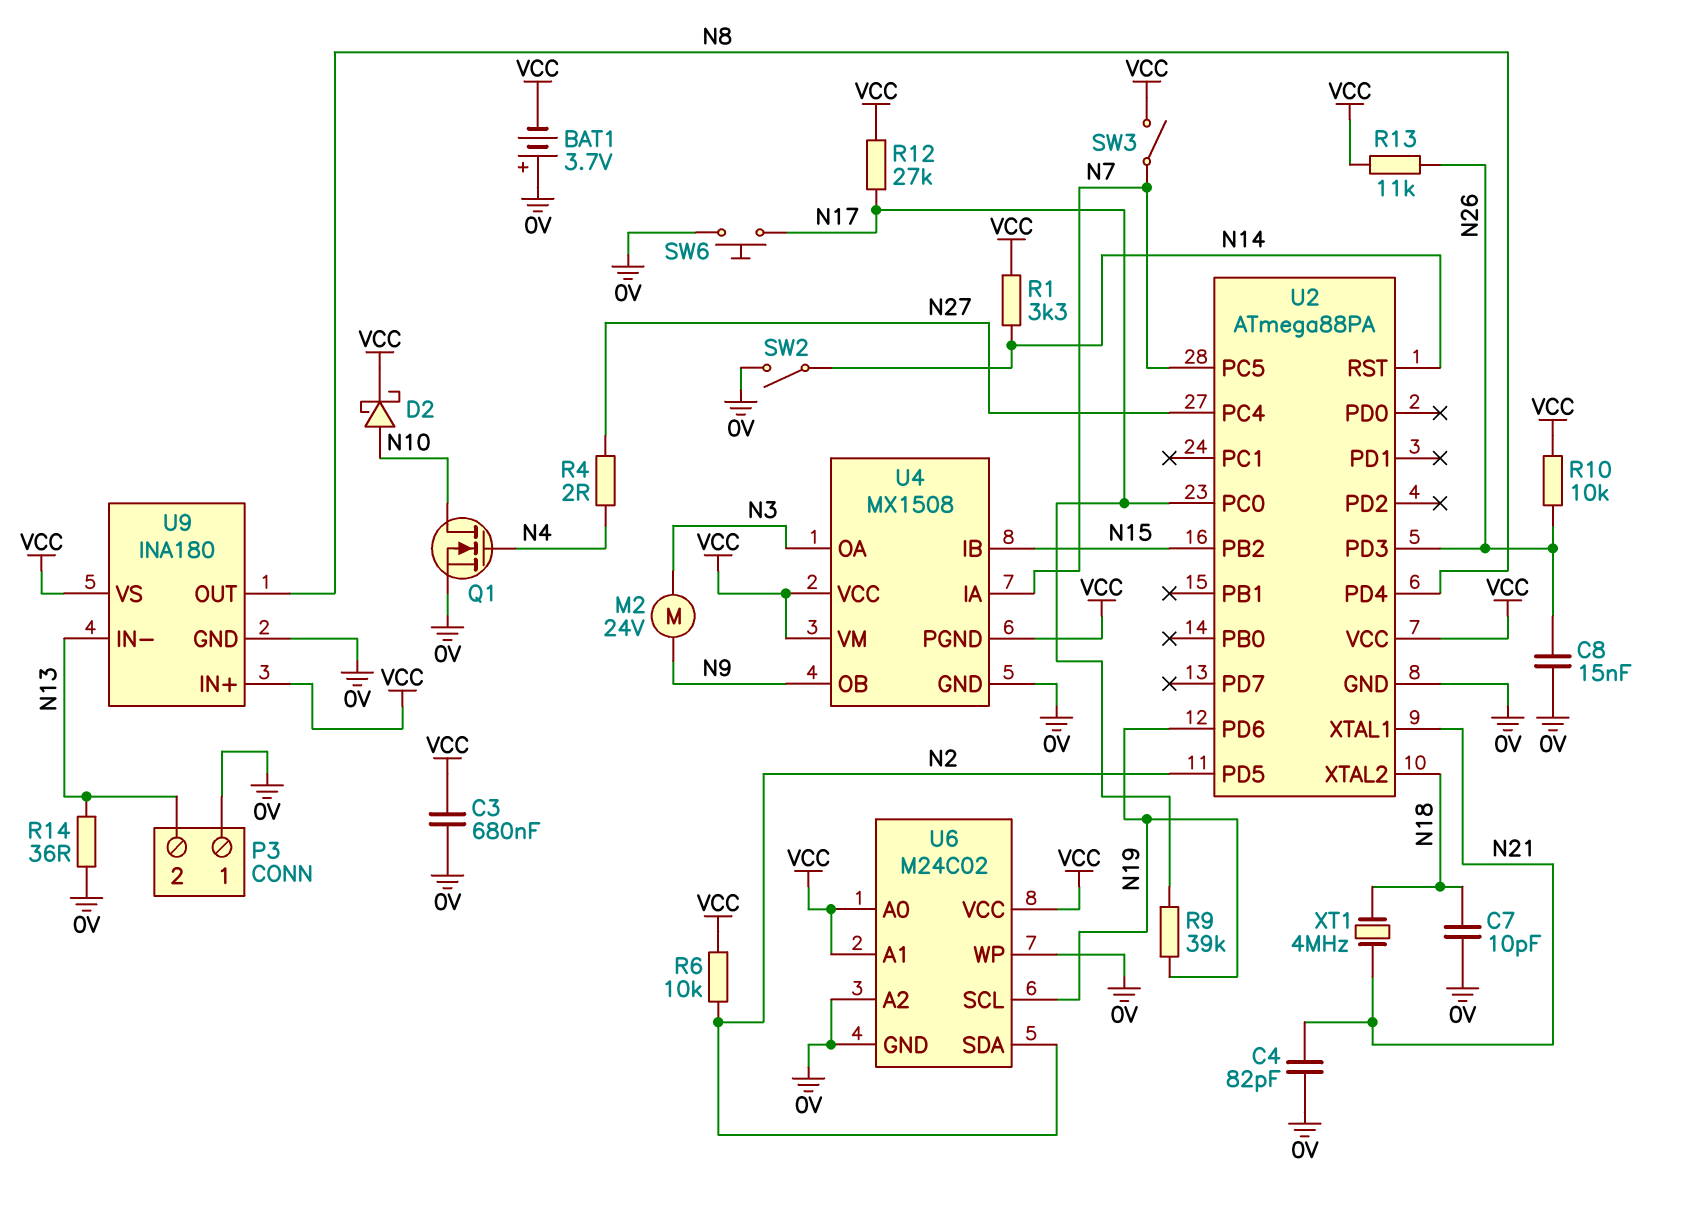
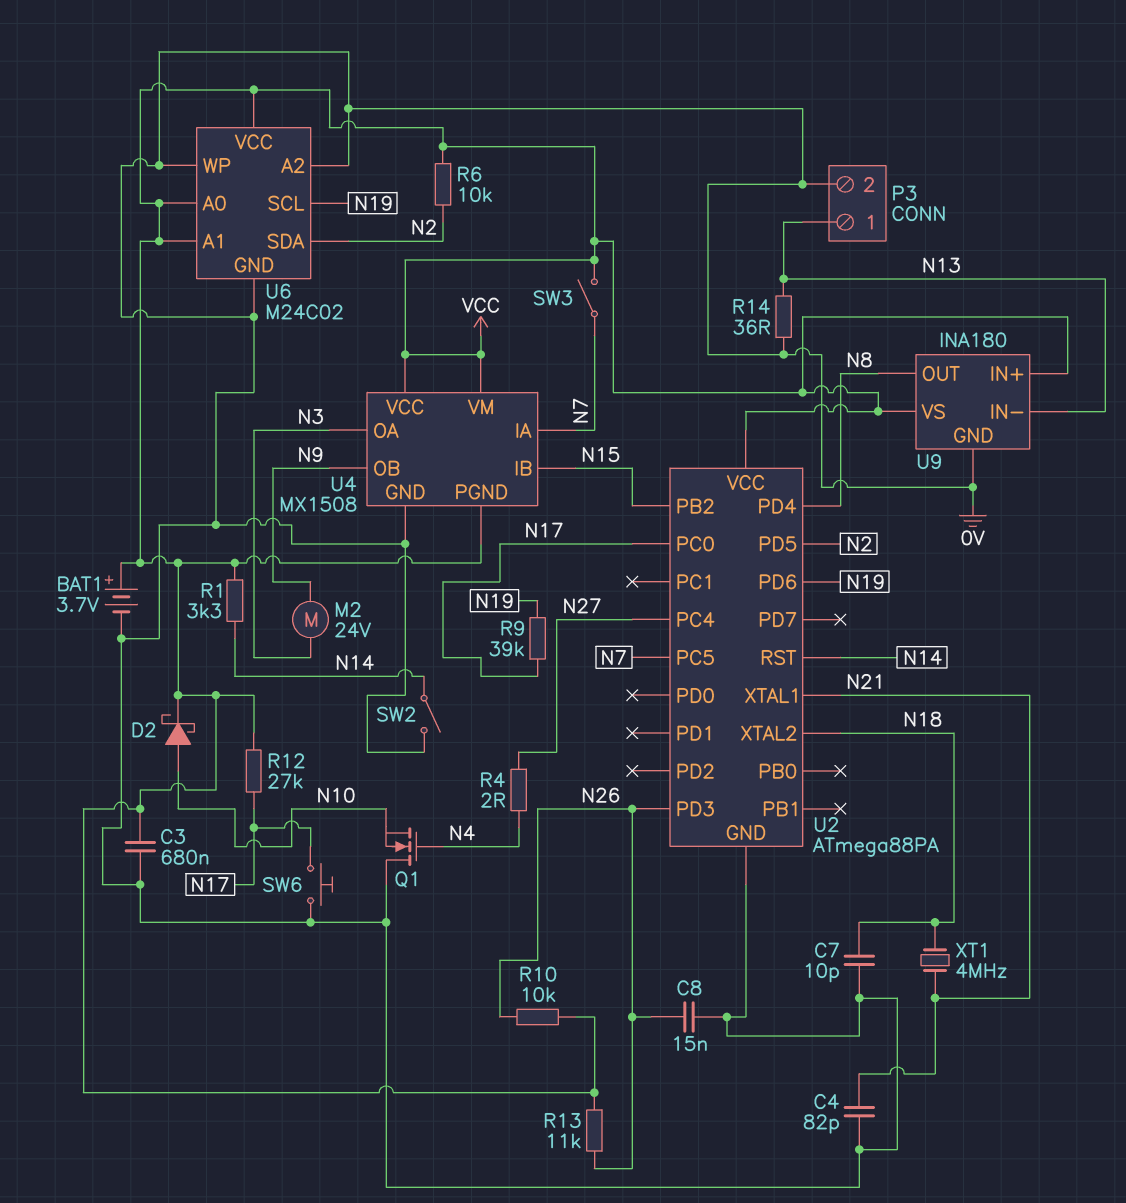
BAT1: 3.7V (plus 0V, minus VCC) -> 3.7V (plus VCC, minus 0V)
P3 pin 1: 0V -> N13
P3 pin 2: N13 -> 0V
Q1: NMOS (G N4, D N10, S 0V) -> NMOS (G N4, D 0V, S N10)

